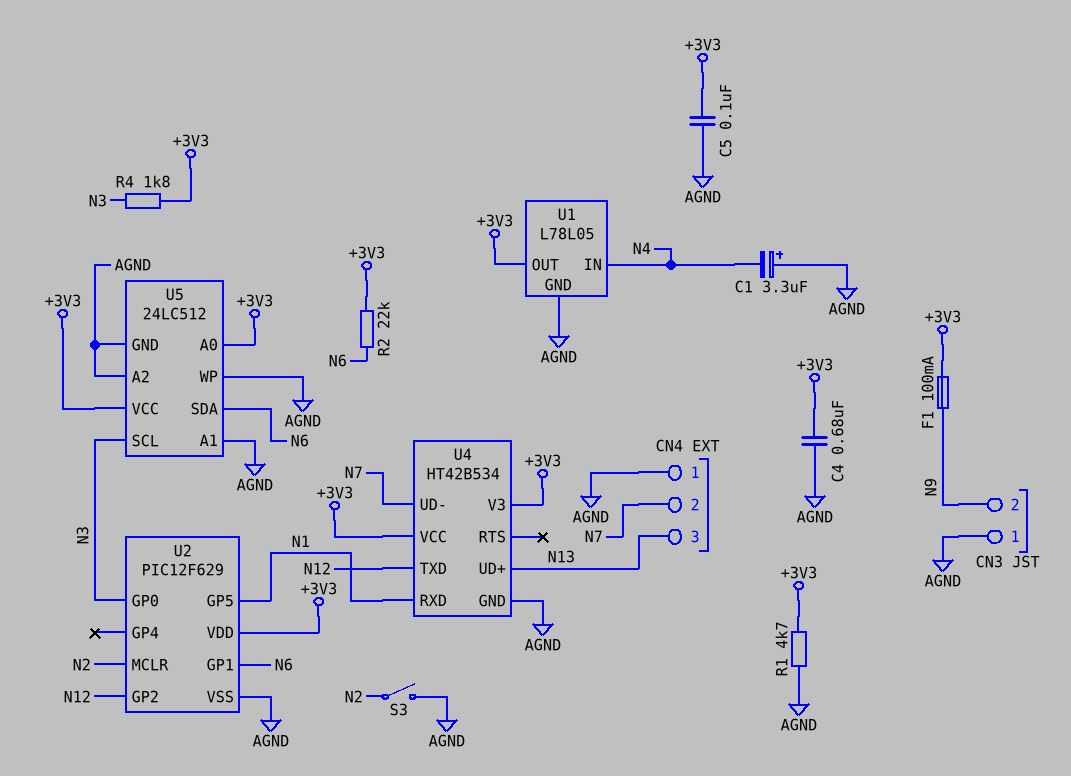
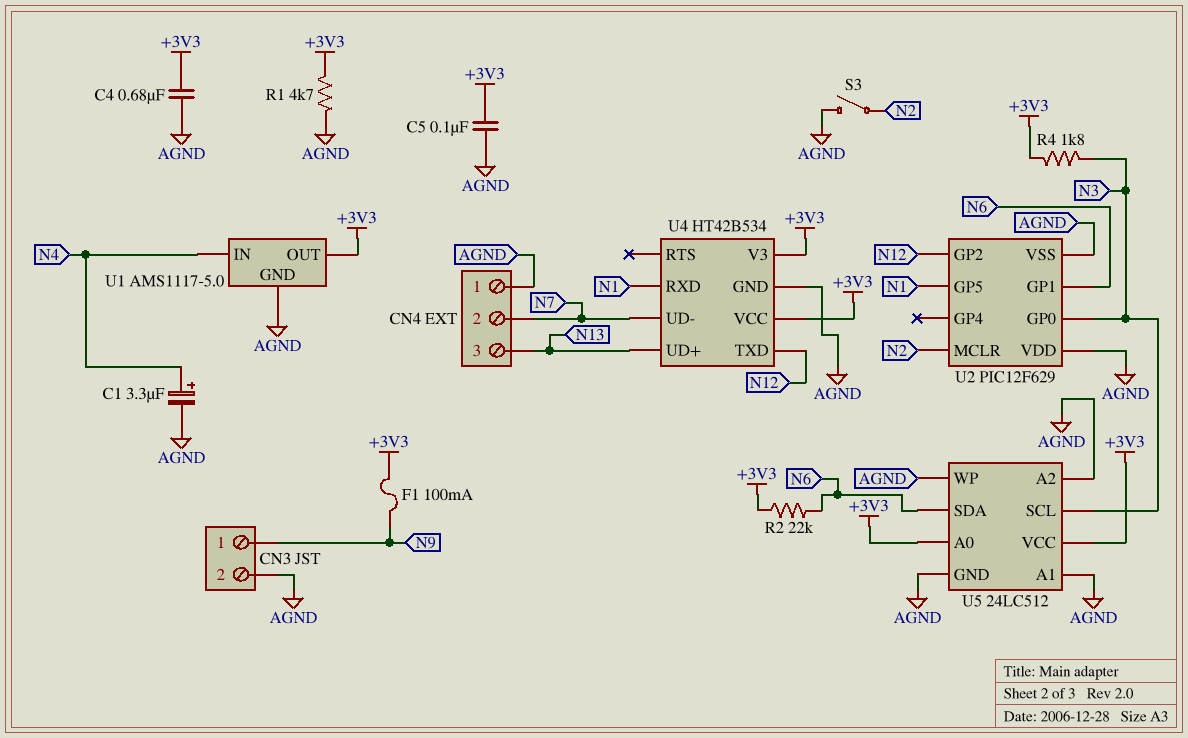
C1: 3.3uF (plus AGND, minus N4) -> 3.3uF (plus N4, minus AGND)
CN3 pin 1: AGND -> N9
CN3 pin 2: N9 -> AGND
U1: L78L05 -> AMS1117-5.0
U2 pin VDD: +3V3 -> AGND

